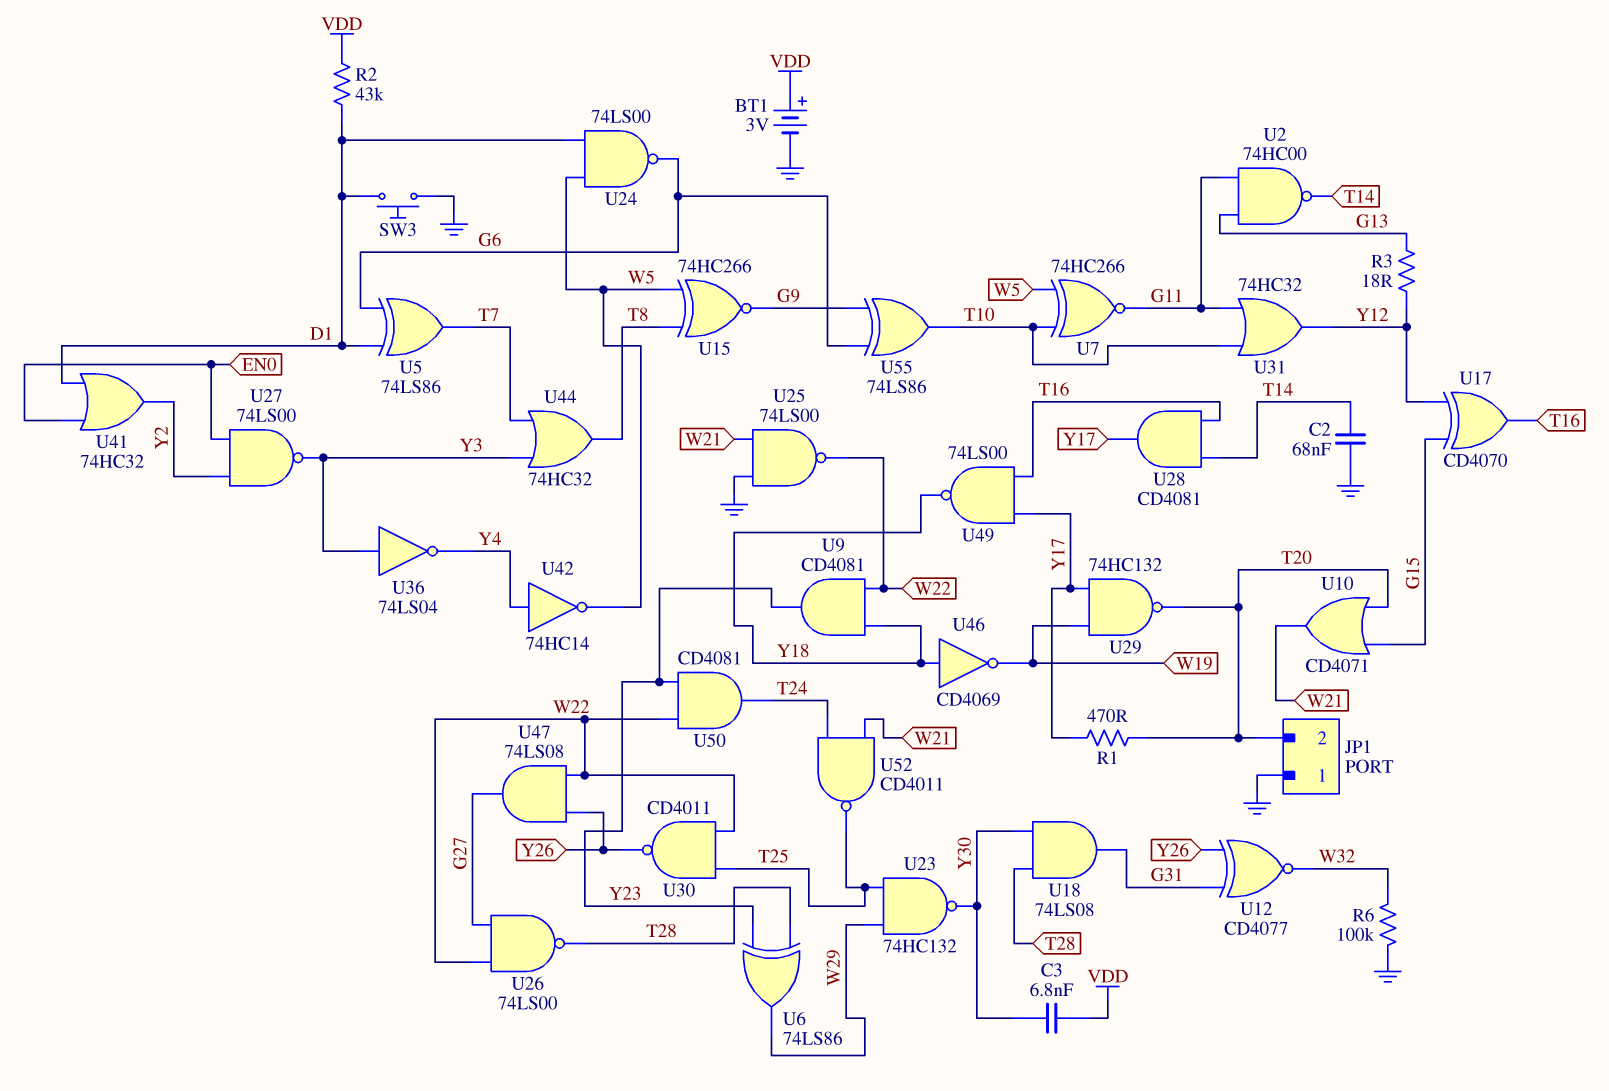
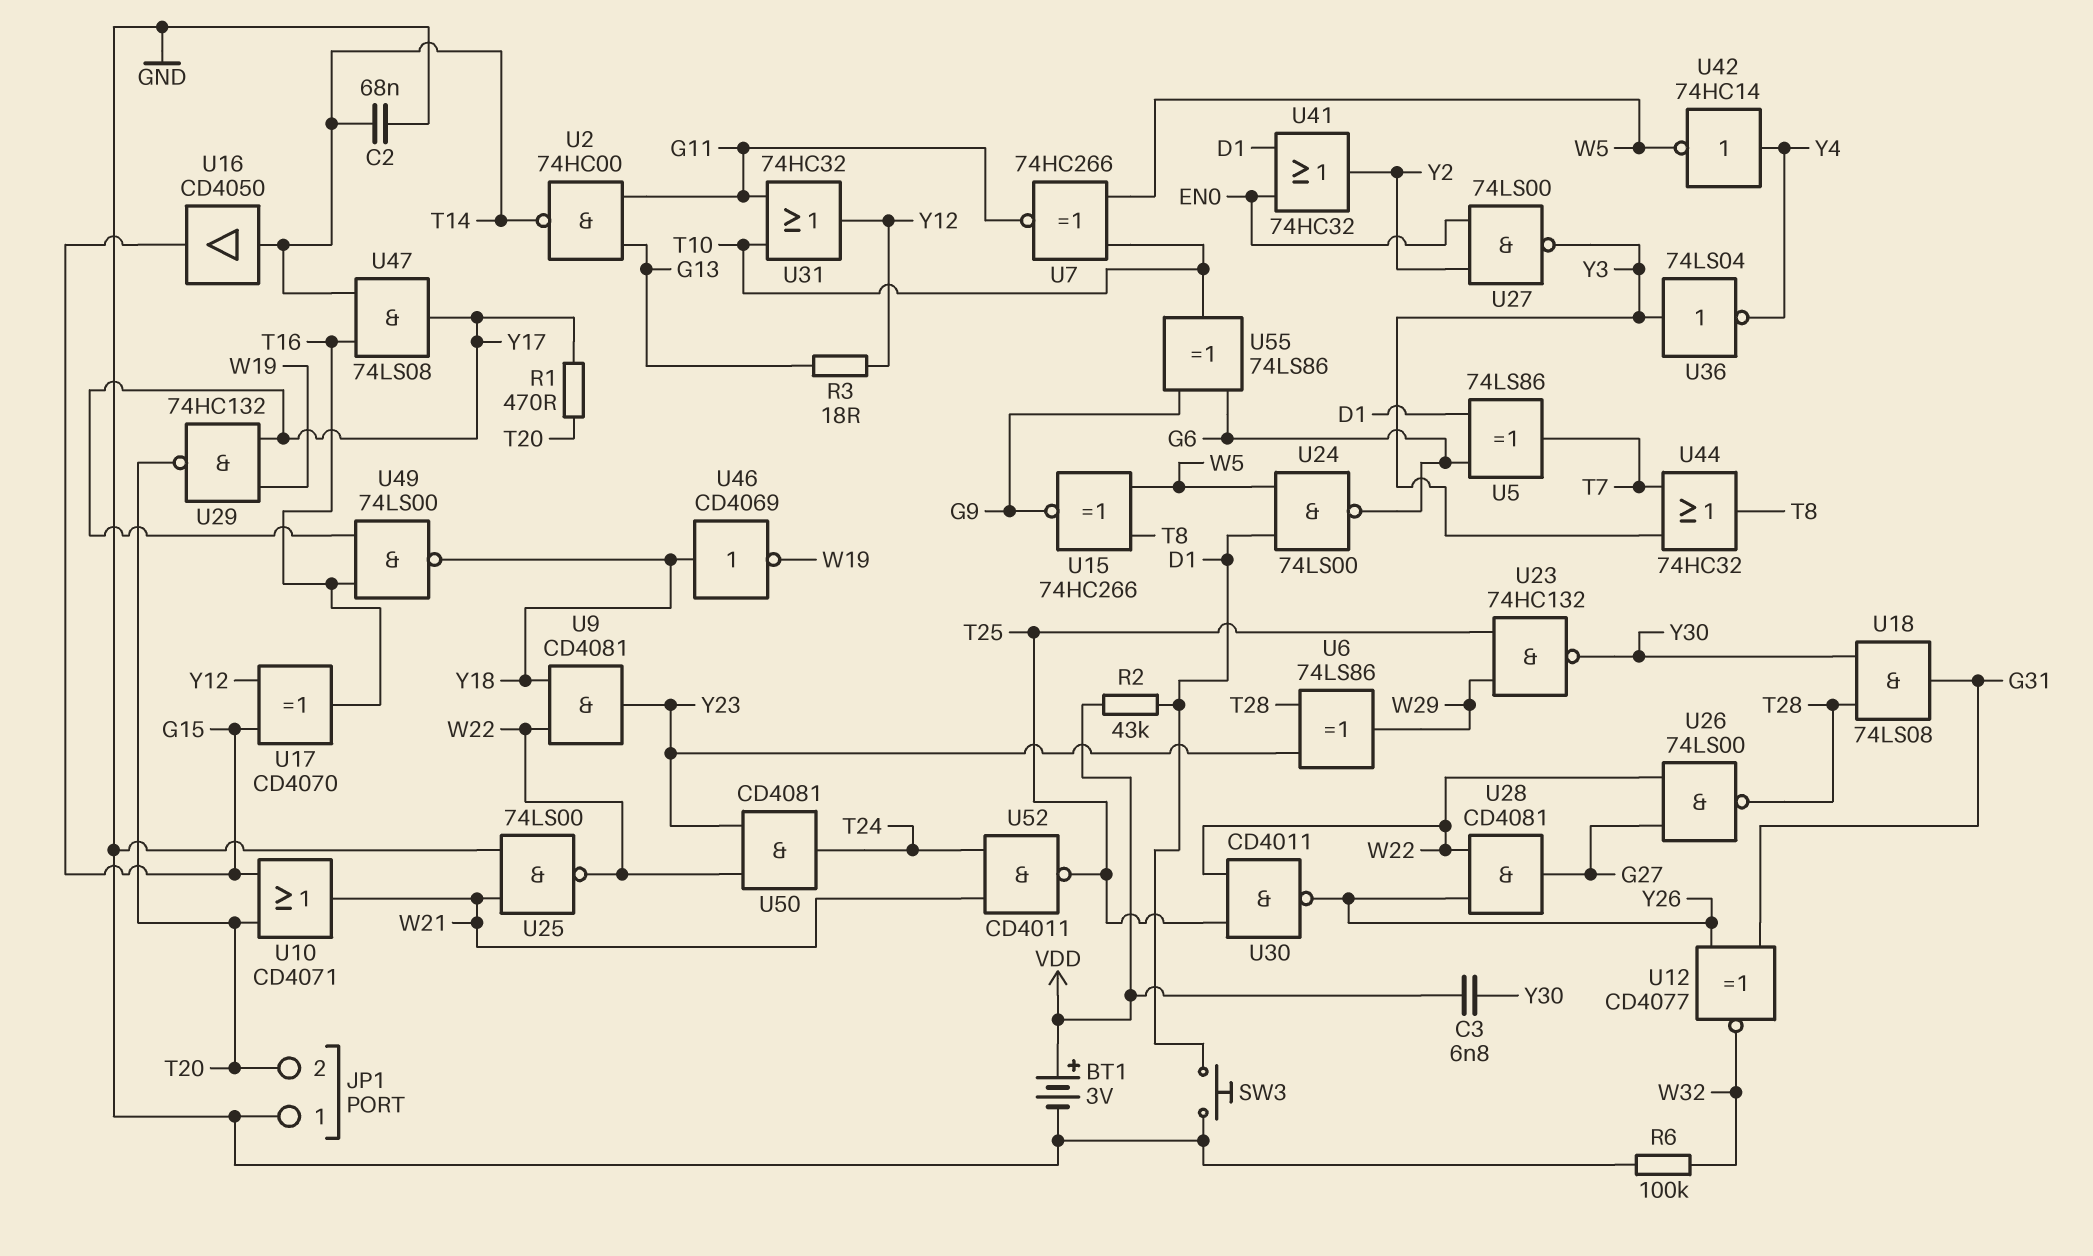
U16: none -> buffer CD4050 (in T14, out G15)
U28: AND CD4081 (in T14, in T16, out Y17) -> AND CD4081 (in W22, in Y26, out G27)
U47: AND 74LS08 (in W22, in Y26, out G27) -> AND 74LS08 (in T14, in T16, out Y17)

